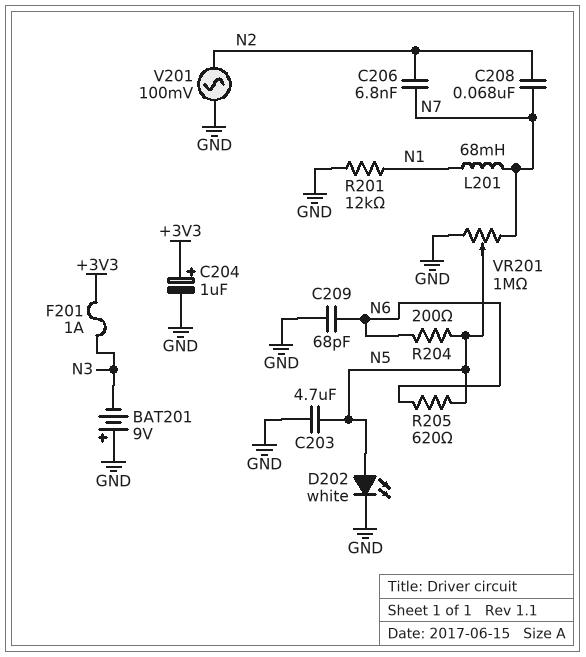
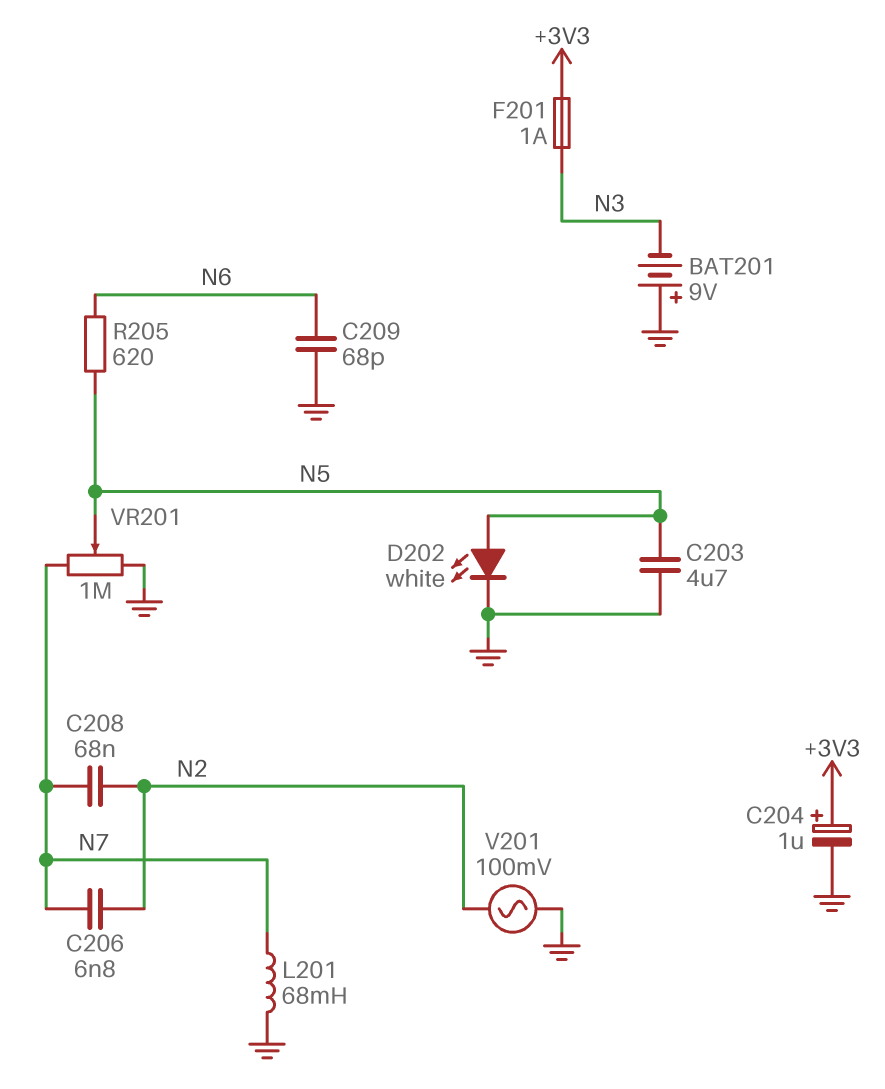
L201: 68mH (N1, N7) -> 68mH (GND, N7)
R201: 12k (GND, N1) -> none
R204: 200 (N5, N6) -> none

